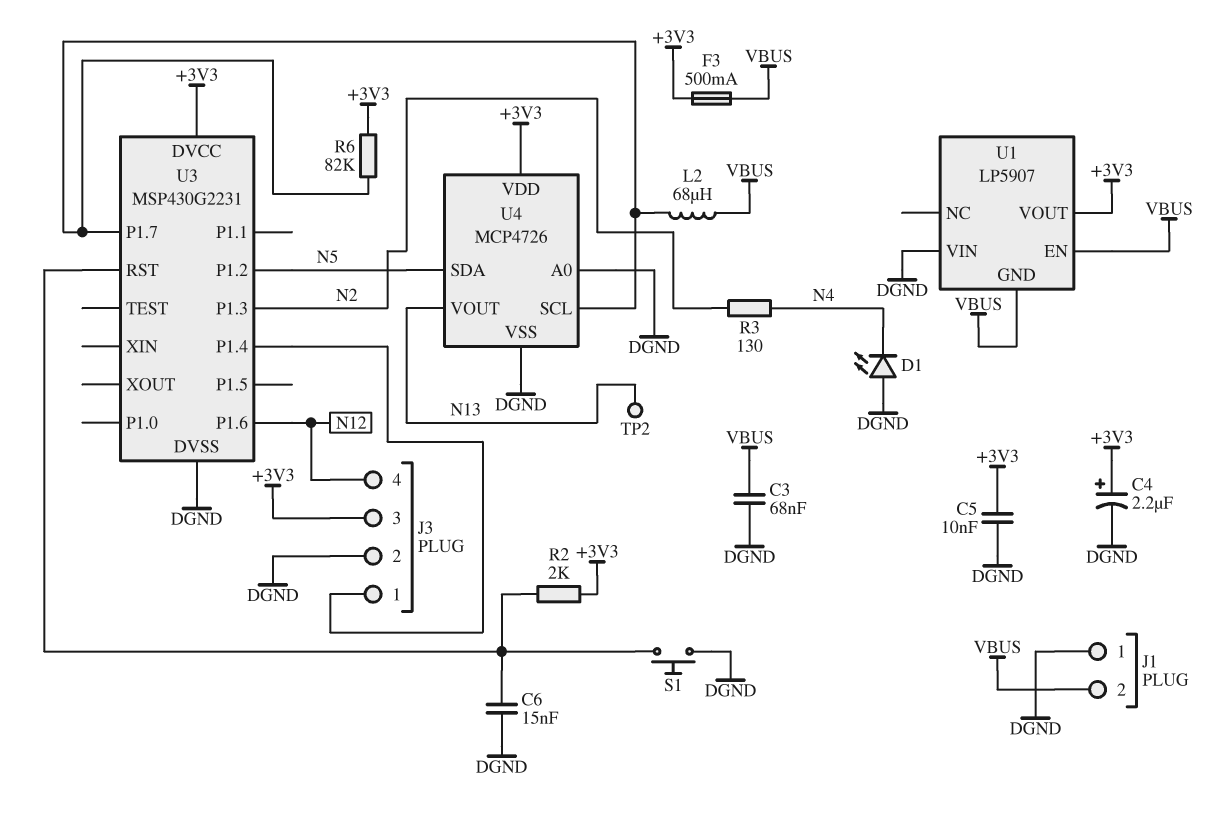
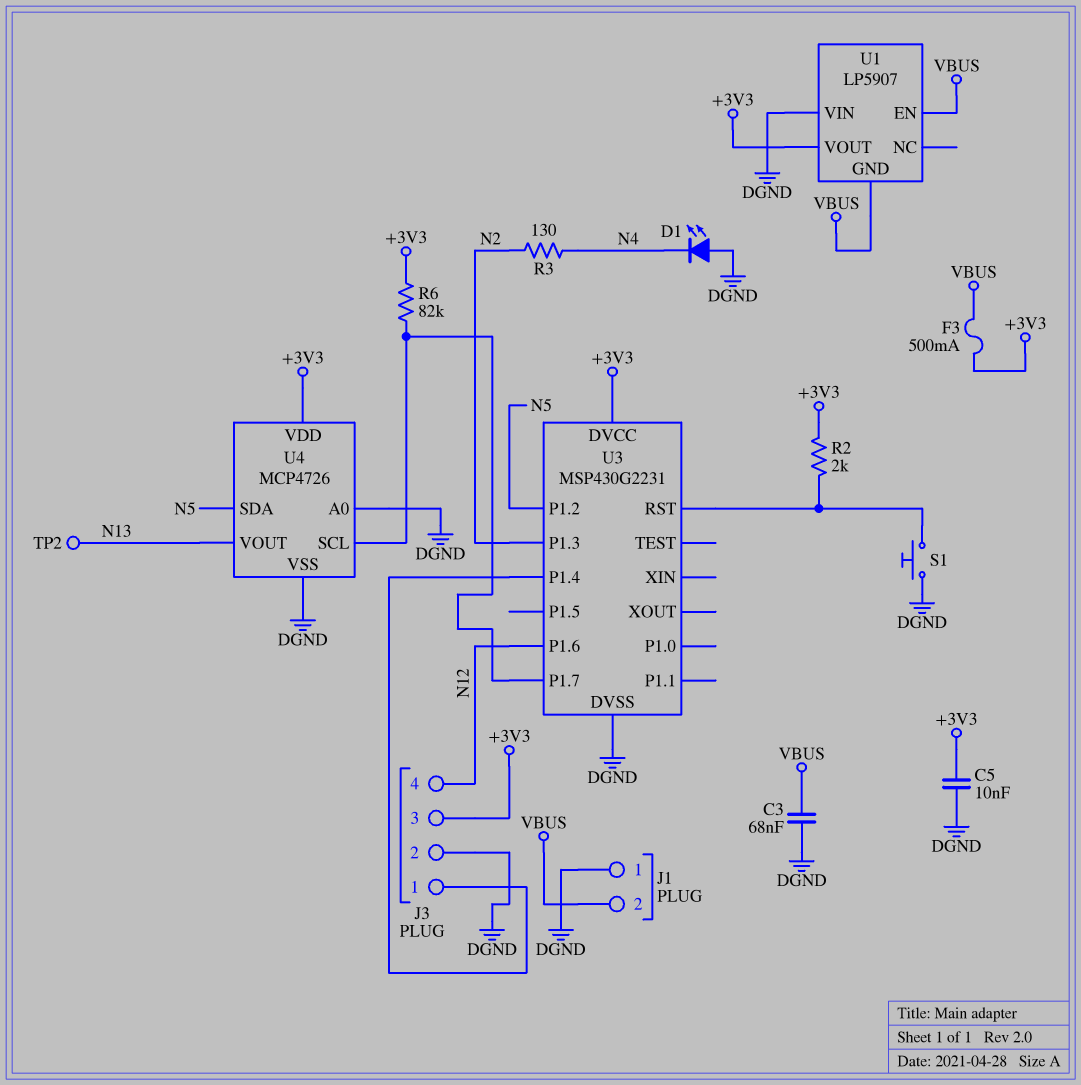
C4: 2.2uF (plus +3V3, minus DGND) -> none
C6: 15nF (DGND, U3/RST) -> none
L2: 68uH (U3/P1.7, VBUS) -> none

